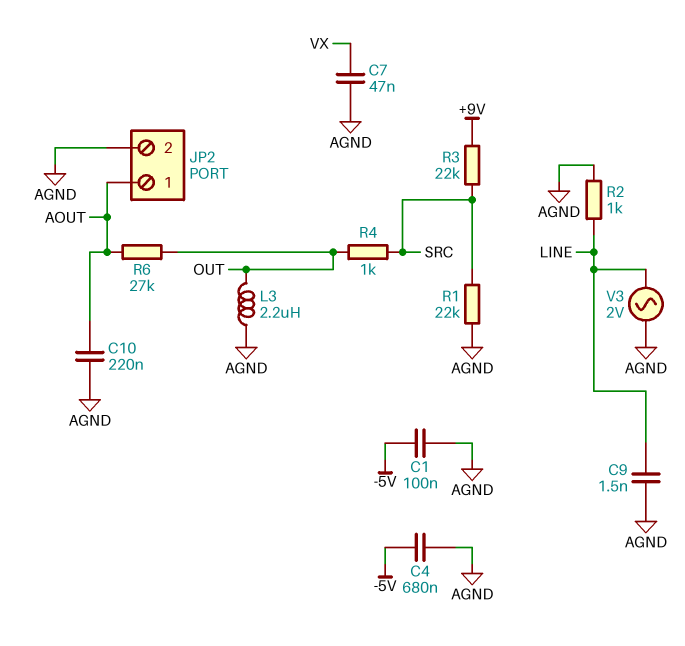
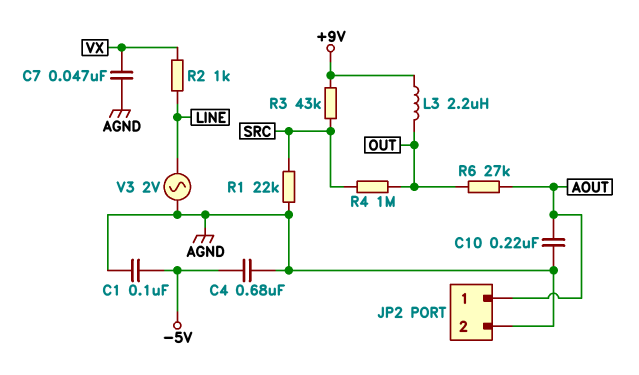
C9: 1.5nF (AGND, LINE) -> none
L3: 2.2uH (AGND, OUT) -> 2.2uH (+9V, OUT)
R2: 1k (AGND, LINE) -> 1k (LINE, VX)
R3: 22k (+9V, SRC) -> 43k (+9V, SRC)
R4: 1k (OUT, SRC) -> 1M (OUT, SRC)

